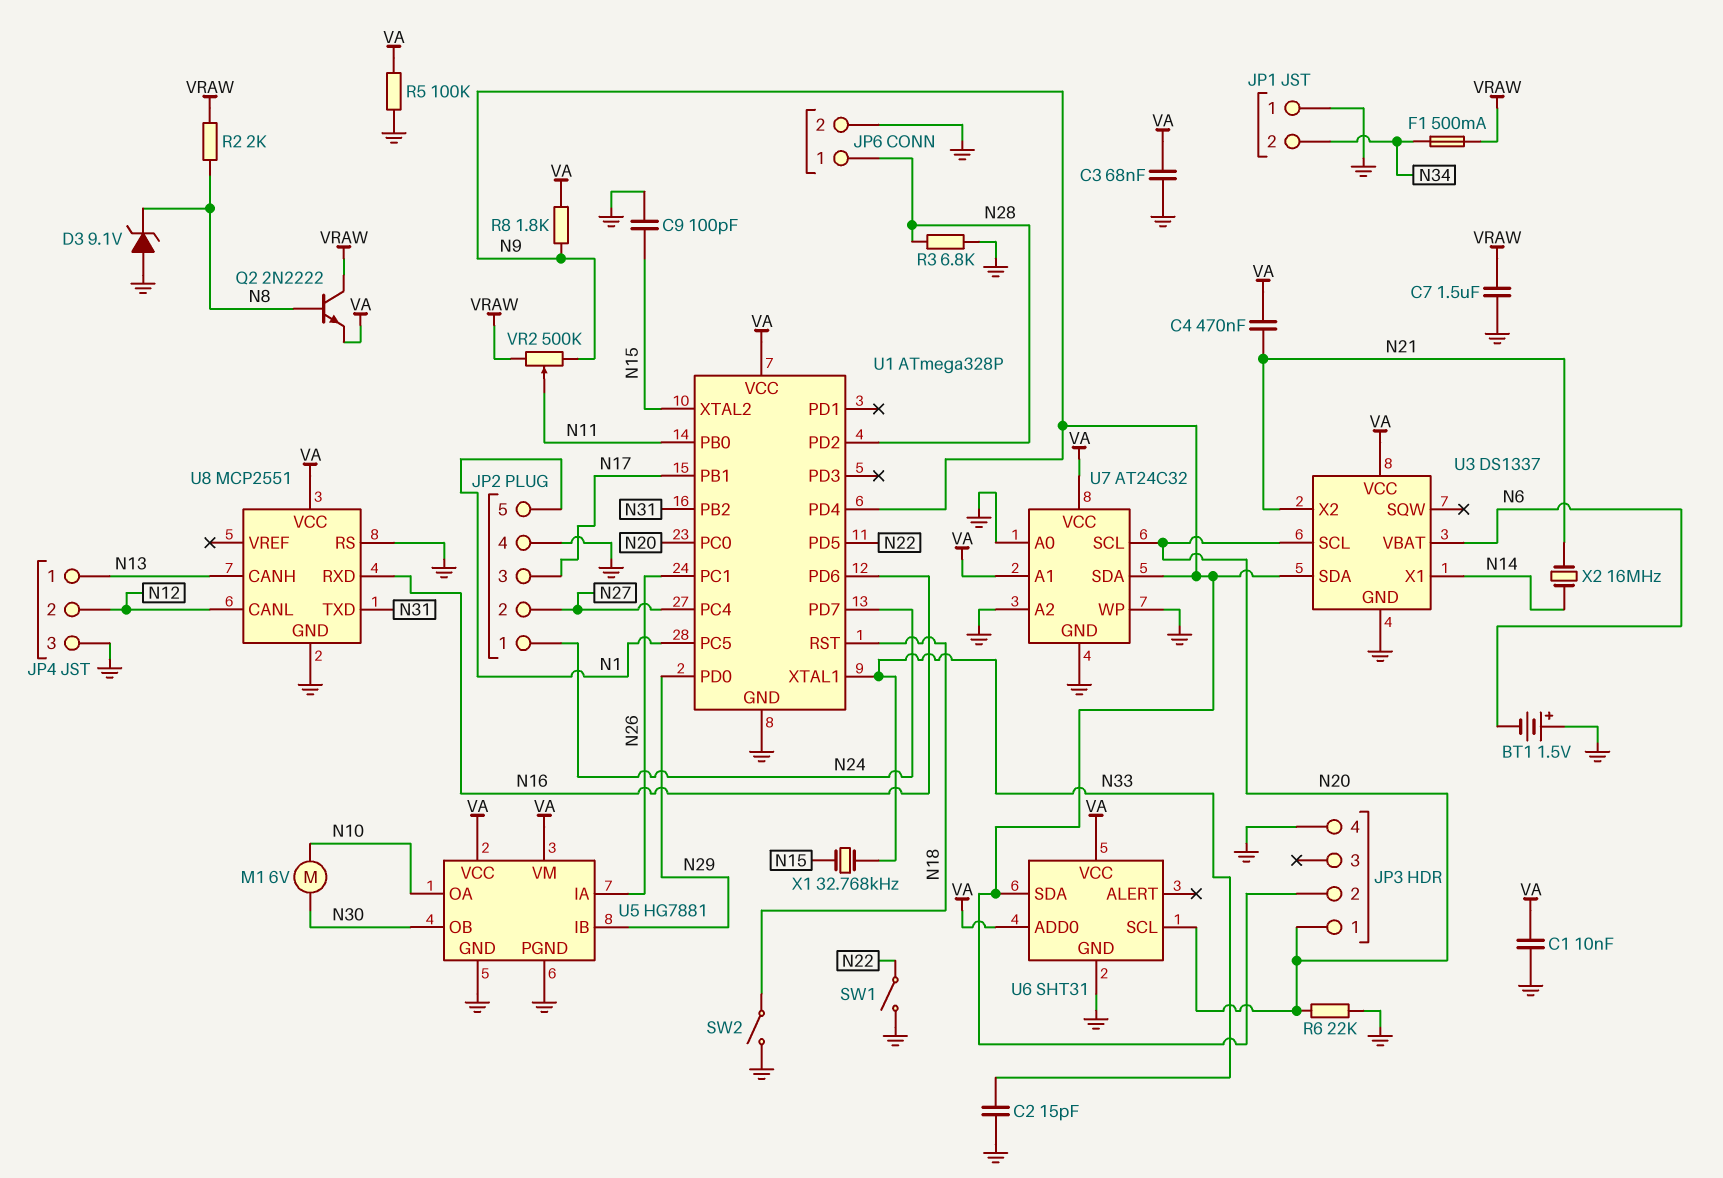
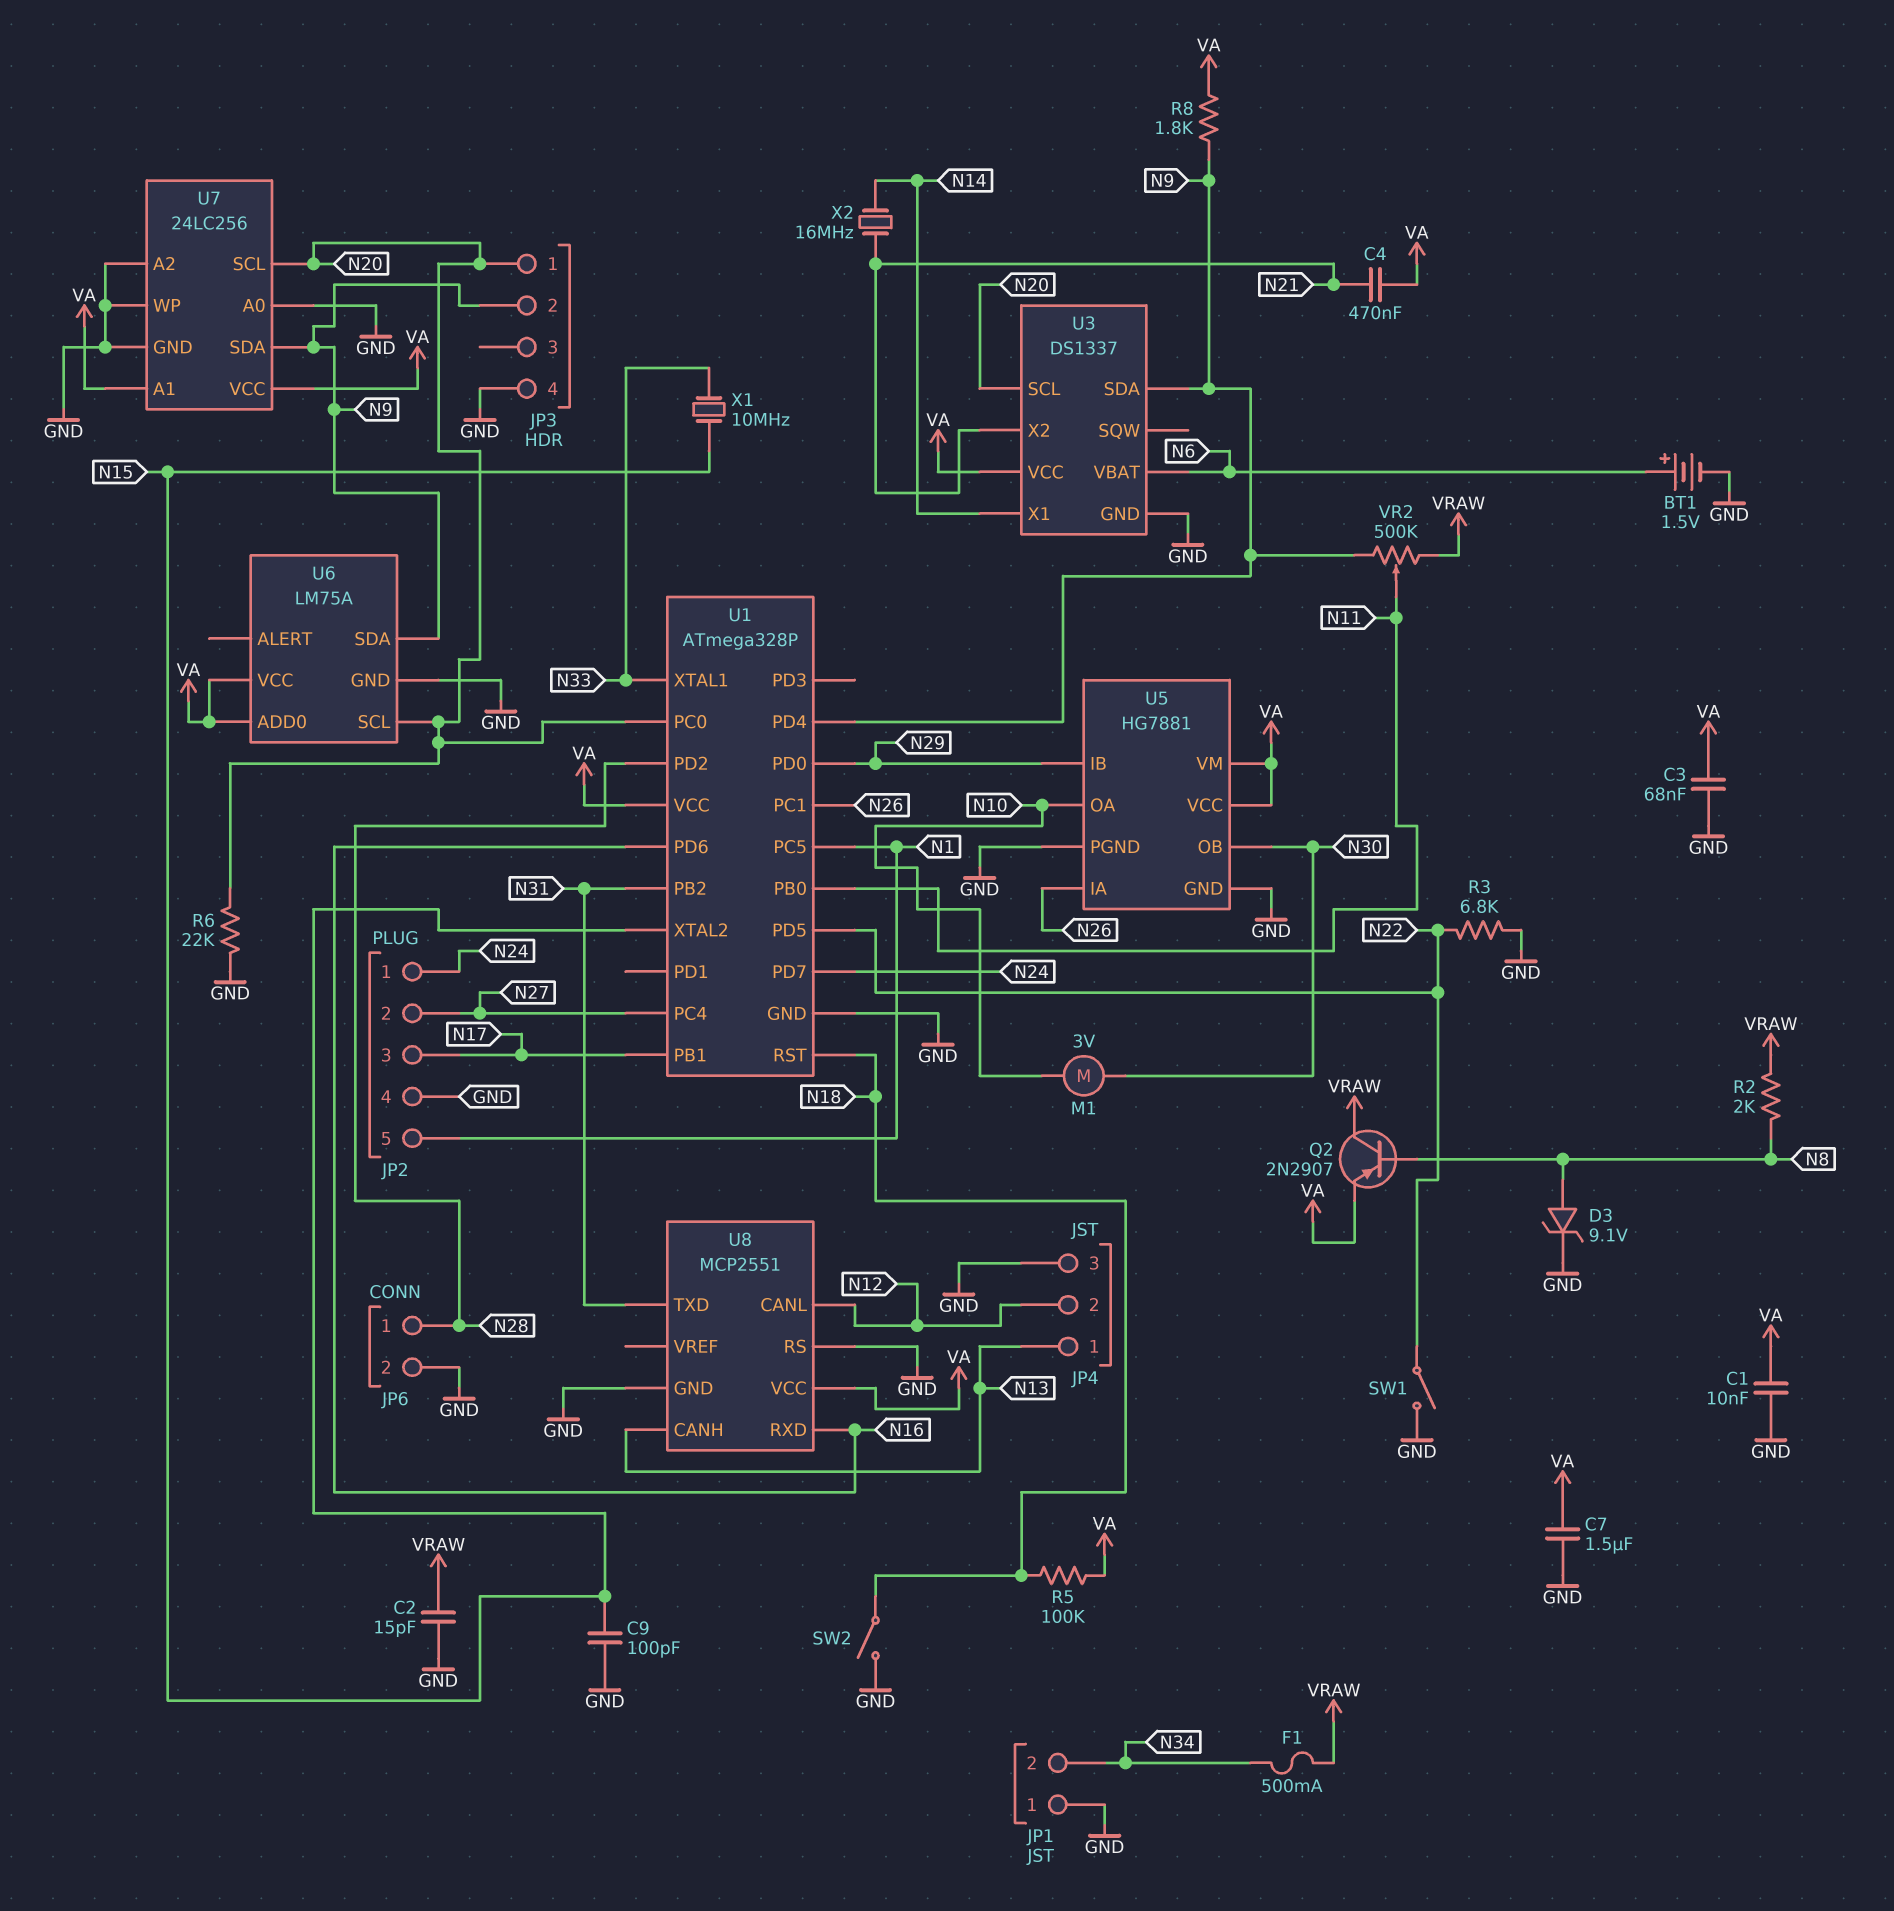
BT1: 1.5V (plus GND, minus N6) -> 1.5V (plus N6, minus GND)
C2: 15pF (GND, N33) -> 15pF (GND, VRAW)
C7: 1.5uF (GND, VRAW) -> 1.5uF (GND, VA)
D3: zener 9.1V (A GND, K N8) -> zener 9.1V (A N8, K GND)
M1: motor 6V (N10, N30) -> motor 3V (N10, N30)
Q2: NPN 2N2222 (B N8, C VRAW, E VA) -> PNP 2N2907 (B N8, C VRAW, E VA)
R3: 6.8k (GND, N28) -> 6.8k (GND, N22)
R5: 100k (GND, VA) -> 100k (N18, VA)
U6: SHT31 -> LM75A
U7: AT24C32 -> 24LC256
X1: 32.768kHz (N15, N33) -> 10MHz (N15, N33)

